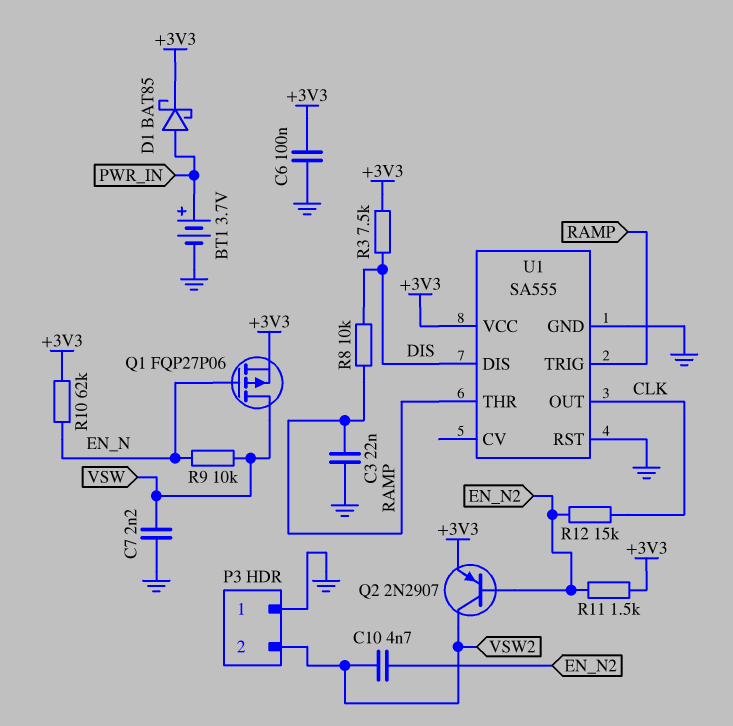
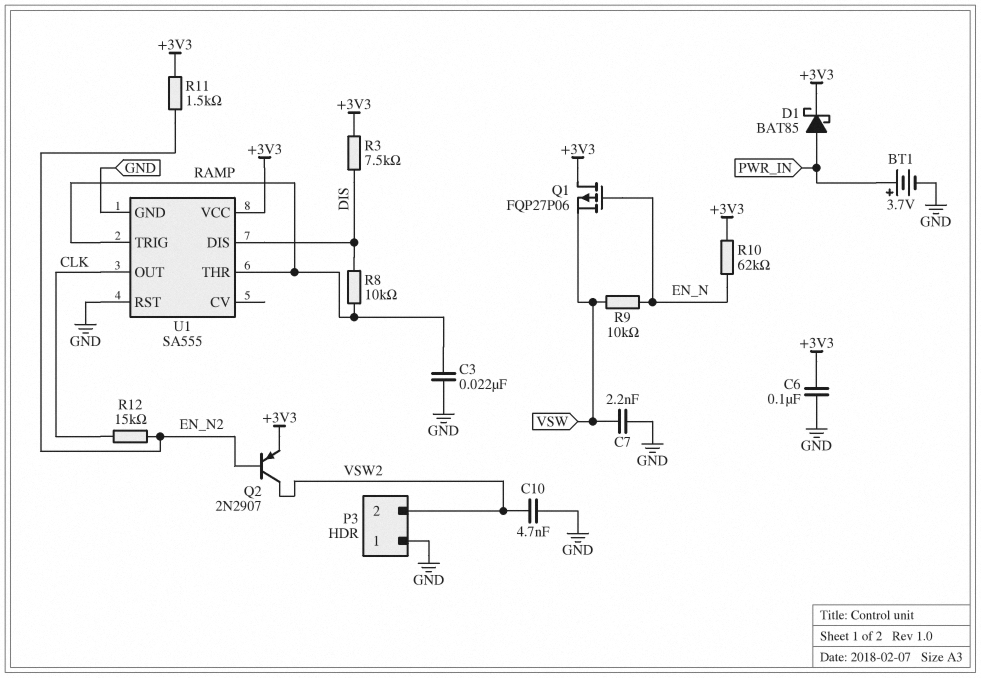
C10: 4.7nF (EN_N2, VSW2) -> 4.7nF (GND, VSW2)
Q1: PMOS FQP27P06 (G EN_N, D VSW, S +3V3) -> PMOS FQP27P06 (G EN_N, D +3V3, S VSW)

